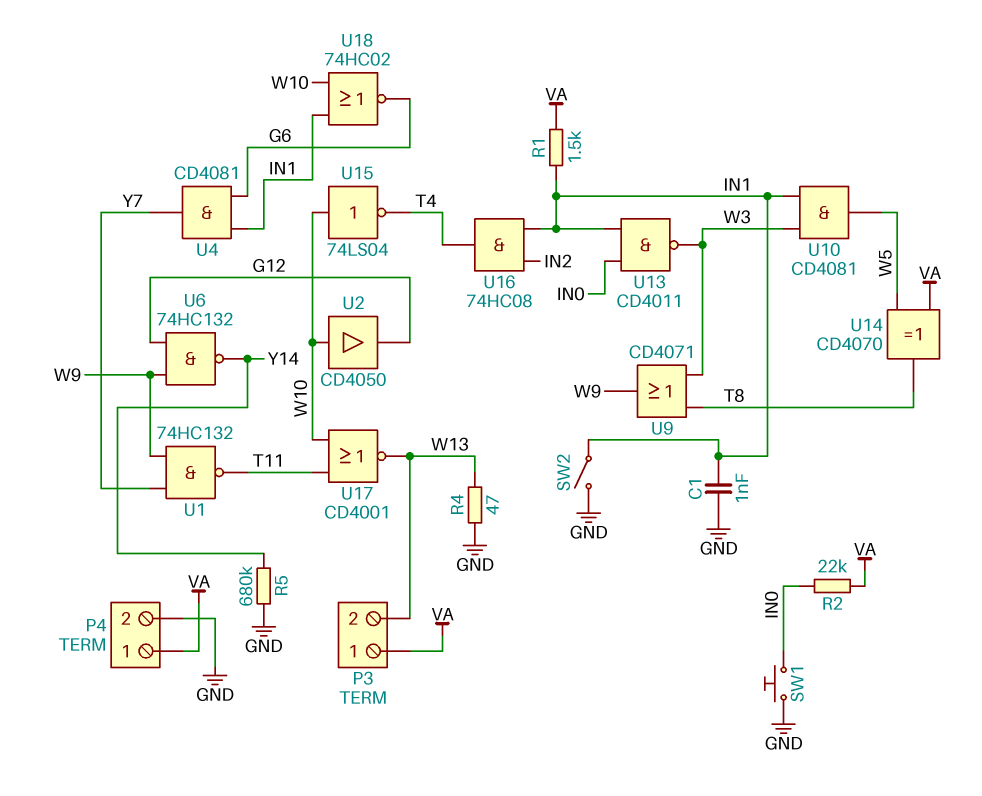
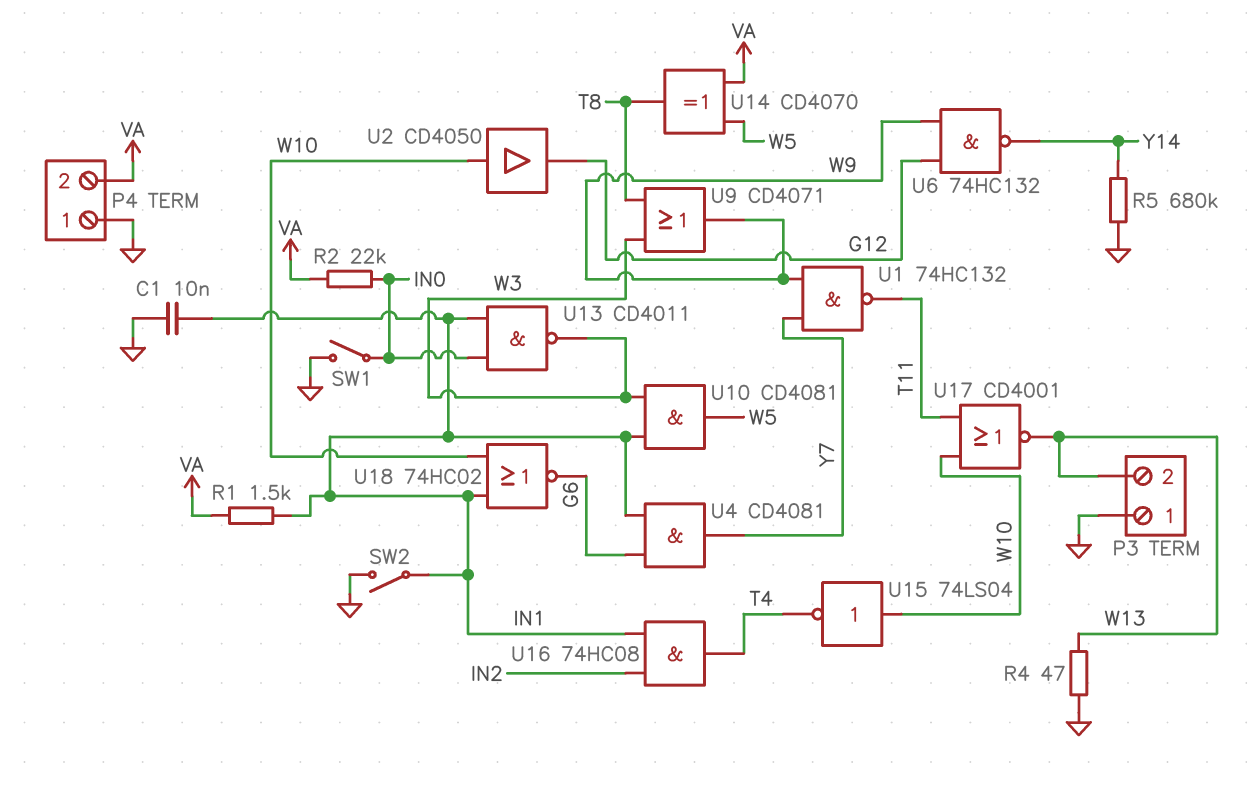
C1: 1nF (GND, IN1) -> 10nF (GND, IN1)
P3 pin 1: VA -> GND
P4 pin 1: VA -> GND
P4 pin 2: GND -> VA
SW1: button (GND, IN0) -> switch (GND, IN0)

